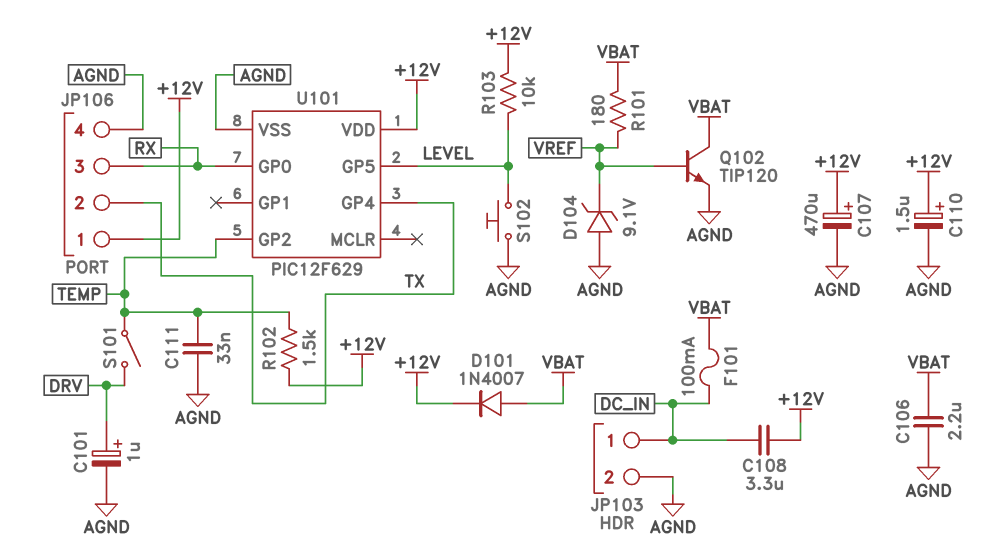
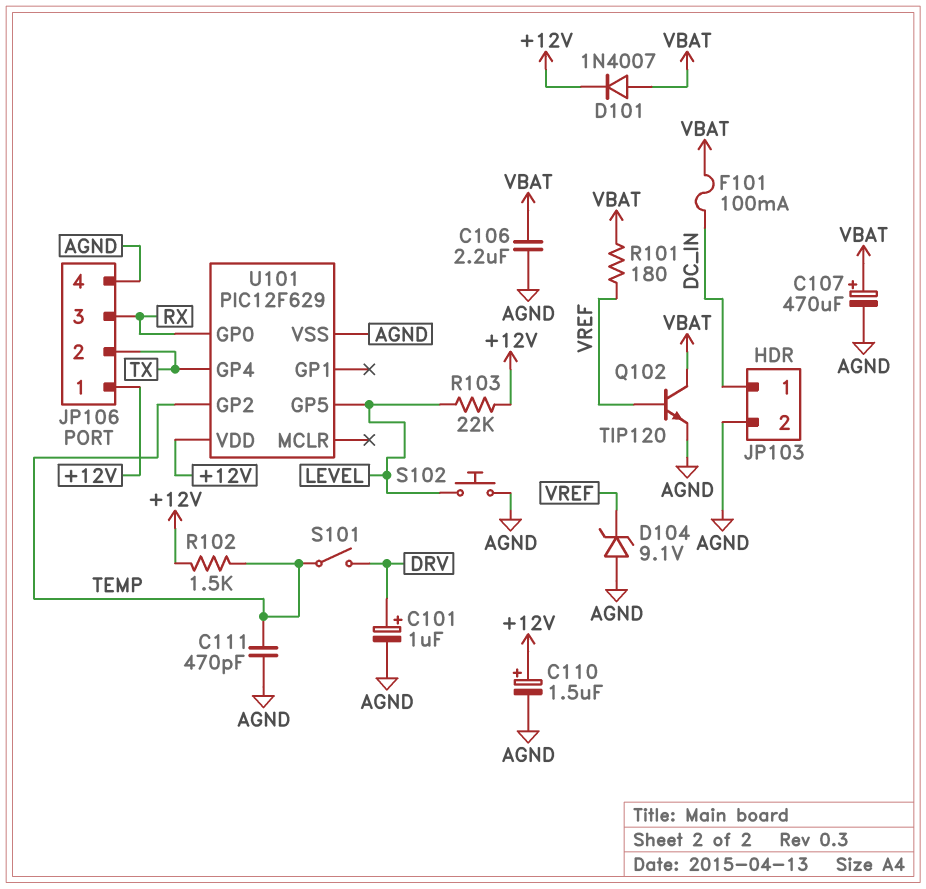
C107: 470uF (plus +12V, minus AGND) -> 470uF (plus VBAT, minus AGND)
C108: 3.3uF (+12V, DC_IN) -> none
C111: 33nF (AGND, TEMP) -> 470pF (AGND, TEMP)
R103: 10k (+12V, LEVEL) -> 22k (+12V, LEVEL)

